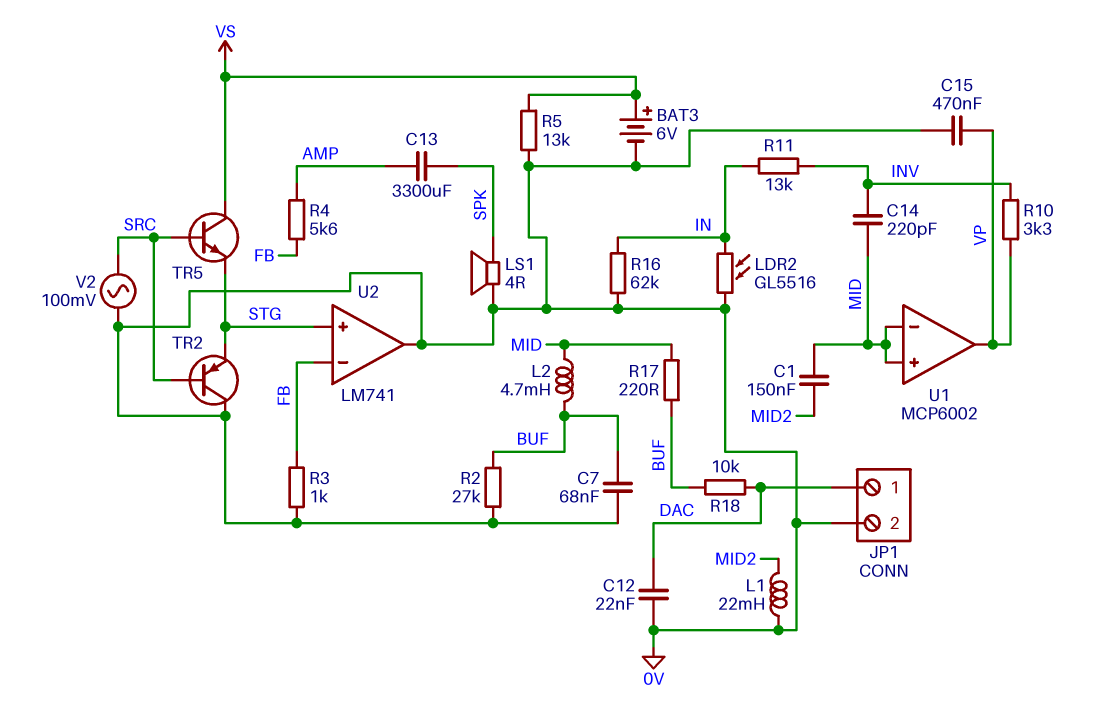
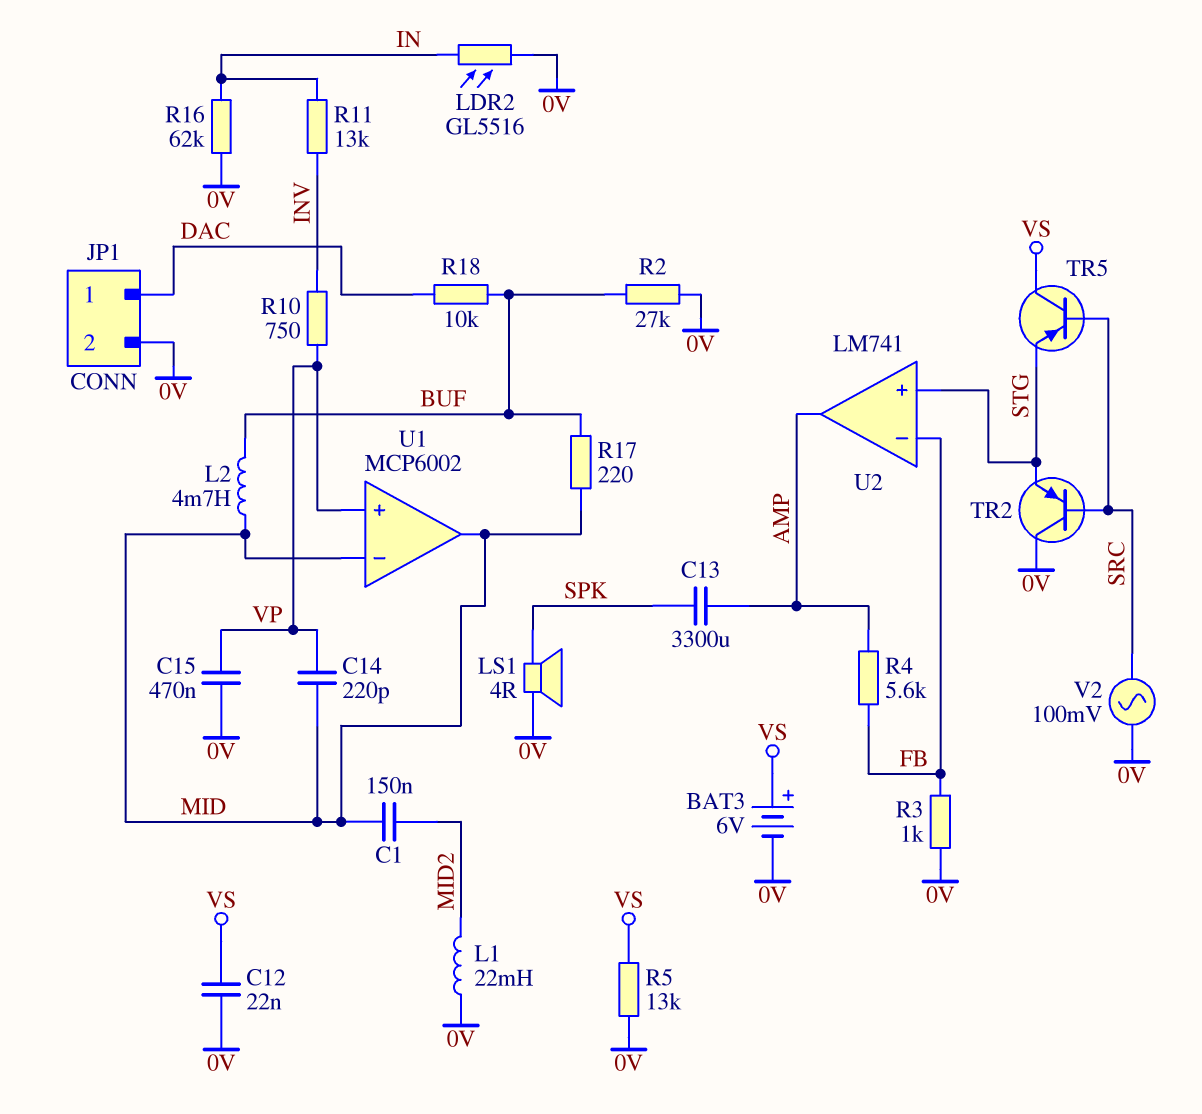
C7: 68nF (0V, BUF) -> none
C12: 22nF (0V, DAC) -> 22nF (0V, VS)
C14: 220pF (INV, MID) -> 220pF (MID, VP)
R10: 3.3k (INV, VP) -> 750 (INV, VP)
TR5: NPN (B SRC, C VS, E STG) -> PNP (B SRC, C VS, E STG)
U1 pin in+: MID -> VP
U1 pin out: VP -> MID
U2 pin out: 0V -> AMP

